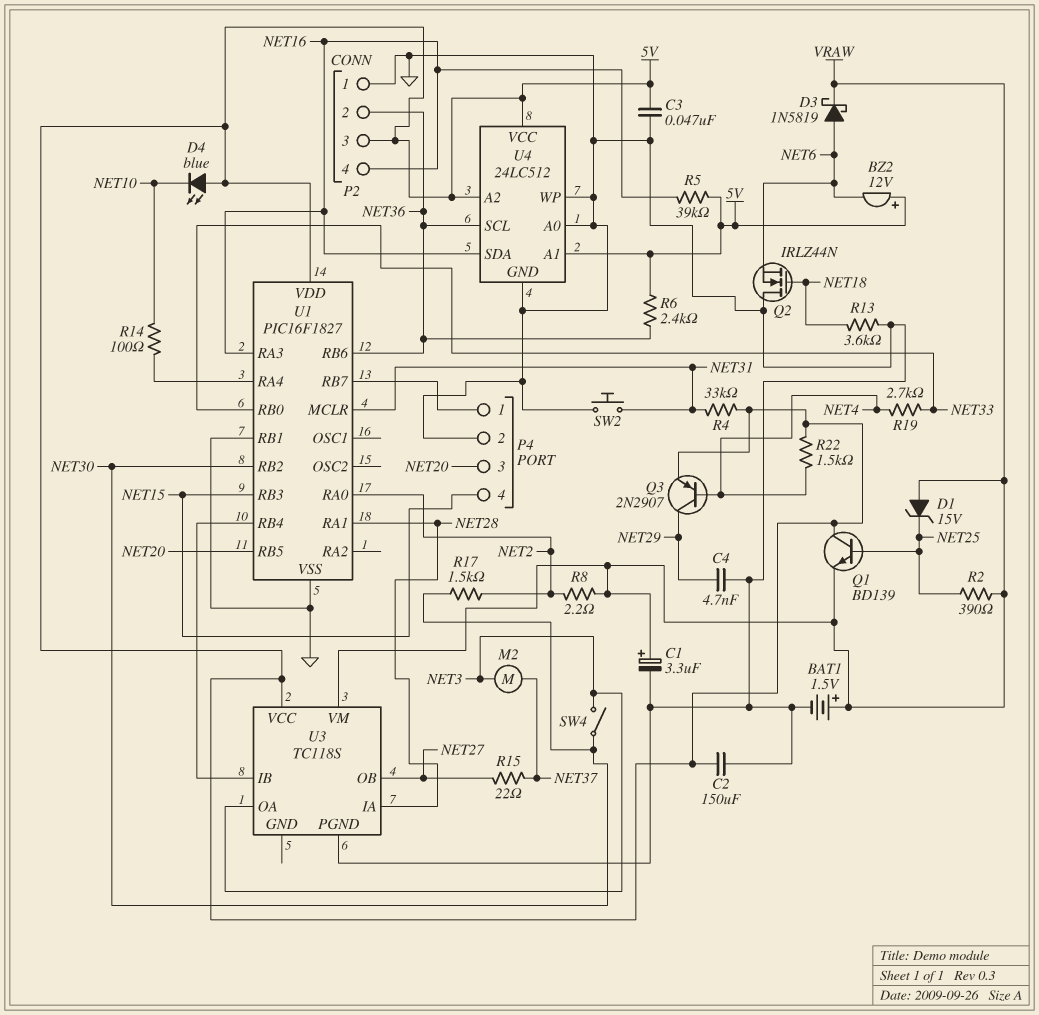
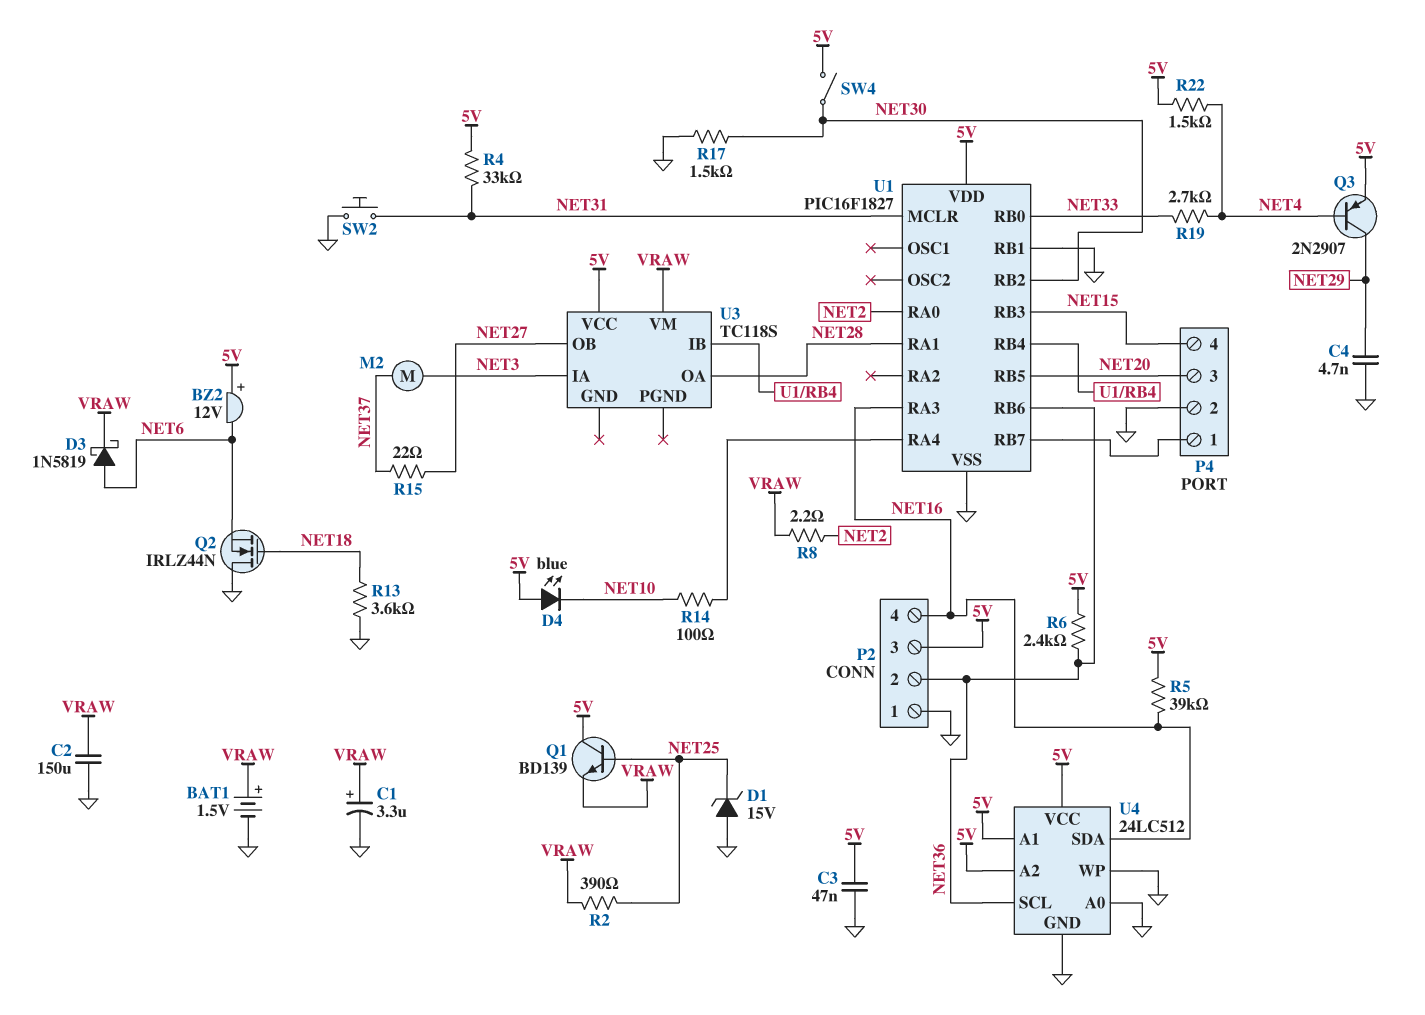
C2: 150uF (5V, GND) -> 150uF (GND, VRAW)
D1: zener 15V (A VRAW, K NET25) -> zener 15V (A GND, K NET25)
R17: 1.5k (NET2, NET30) -> 1.5k (GND, NET30)
SW4: switch (NET3, NET30) -> switch (5V, NET30)
U3 pin IA: NET28 -> NET3
U3 pin OA: NET3 -> NET28
U3 pin PGND: GND -> none

